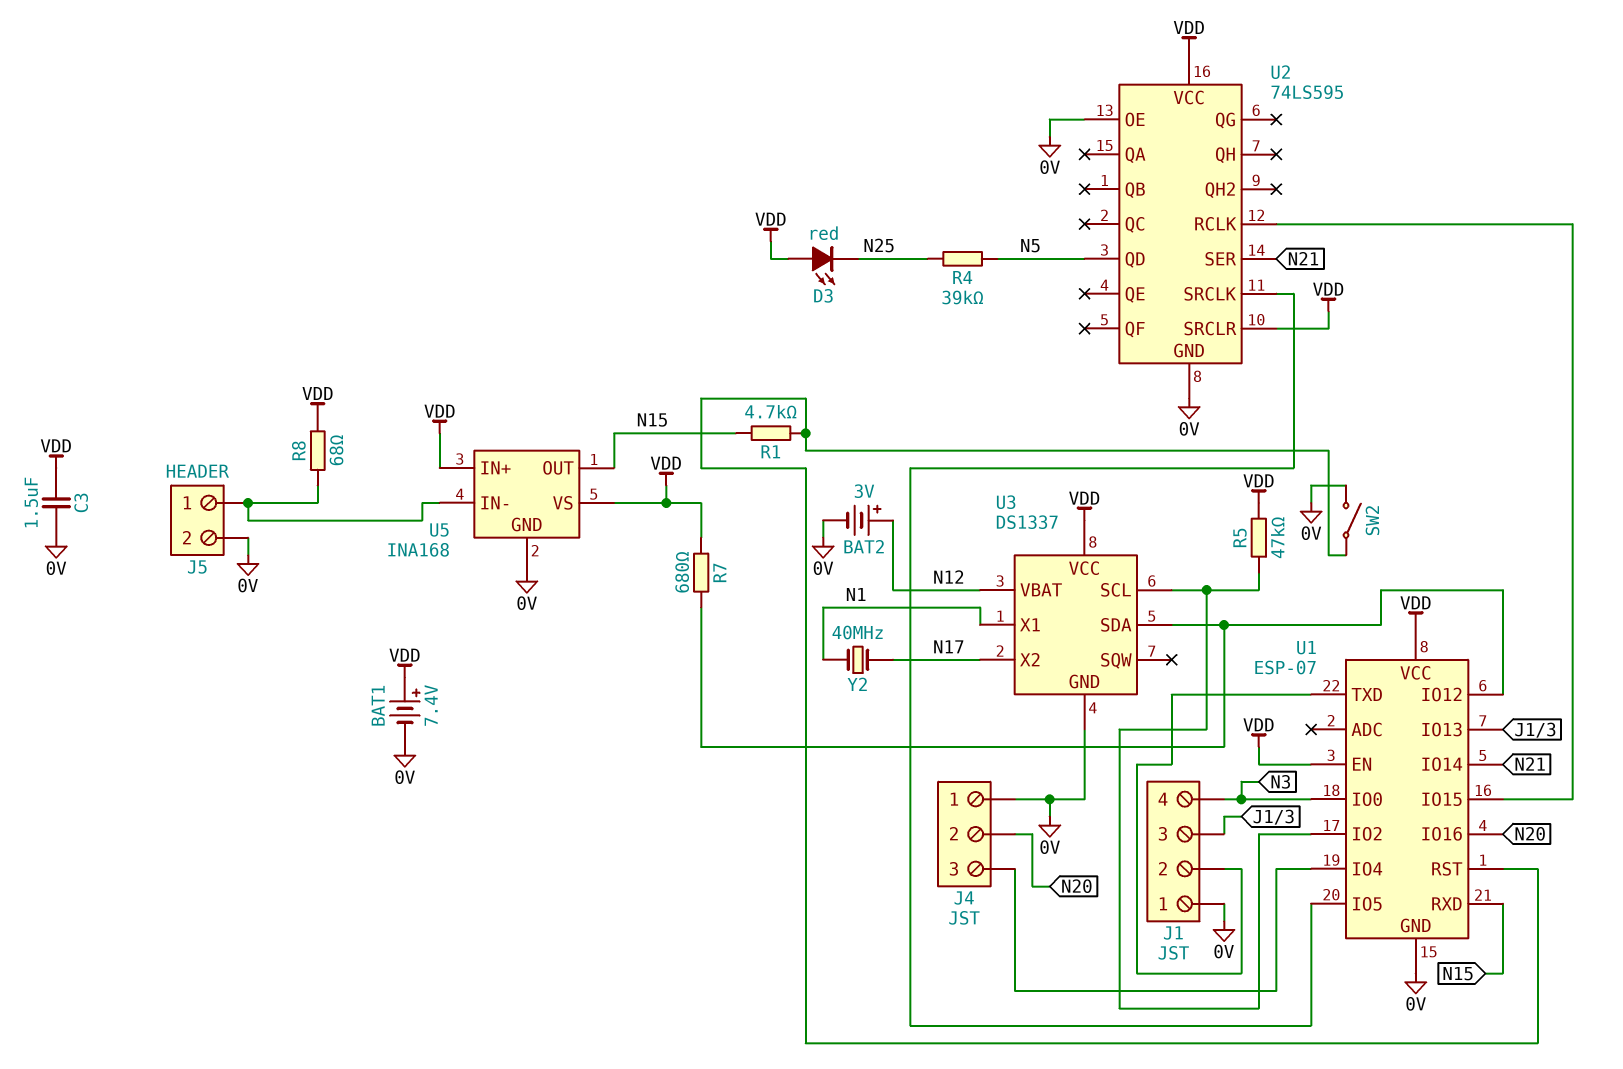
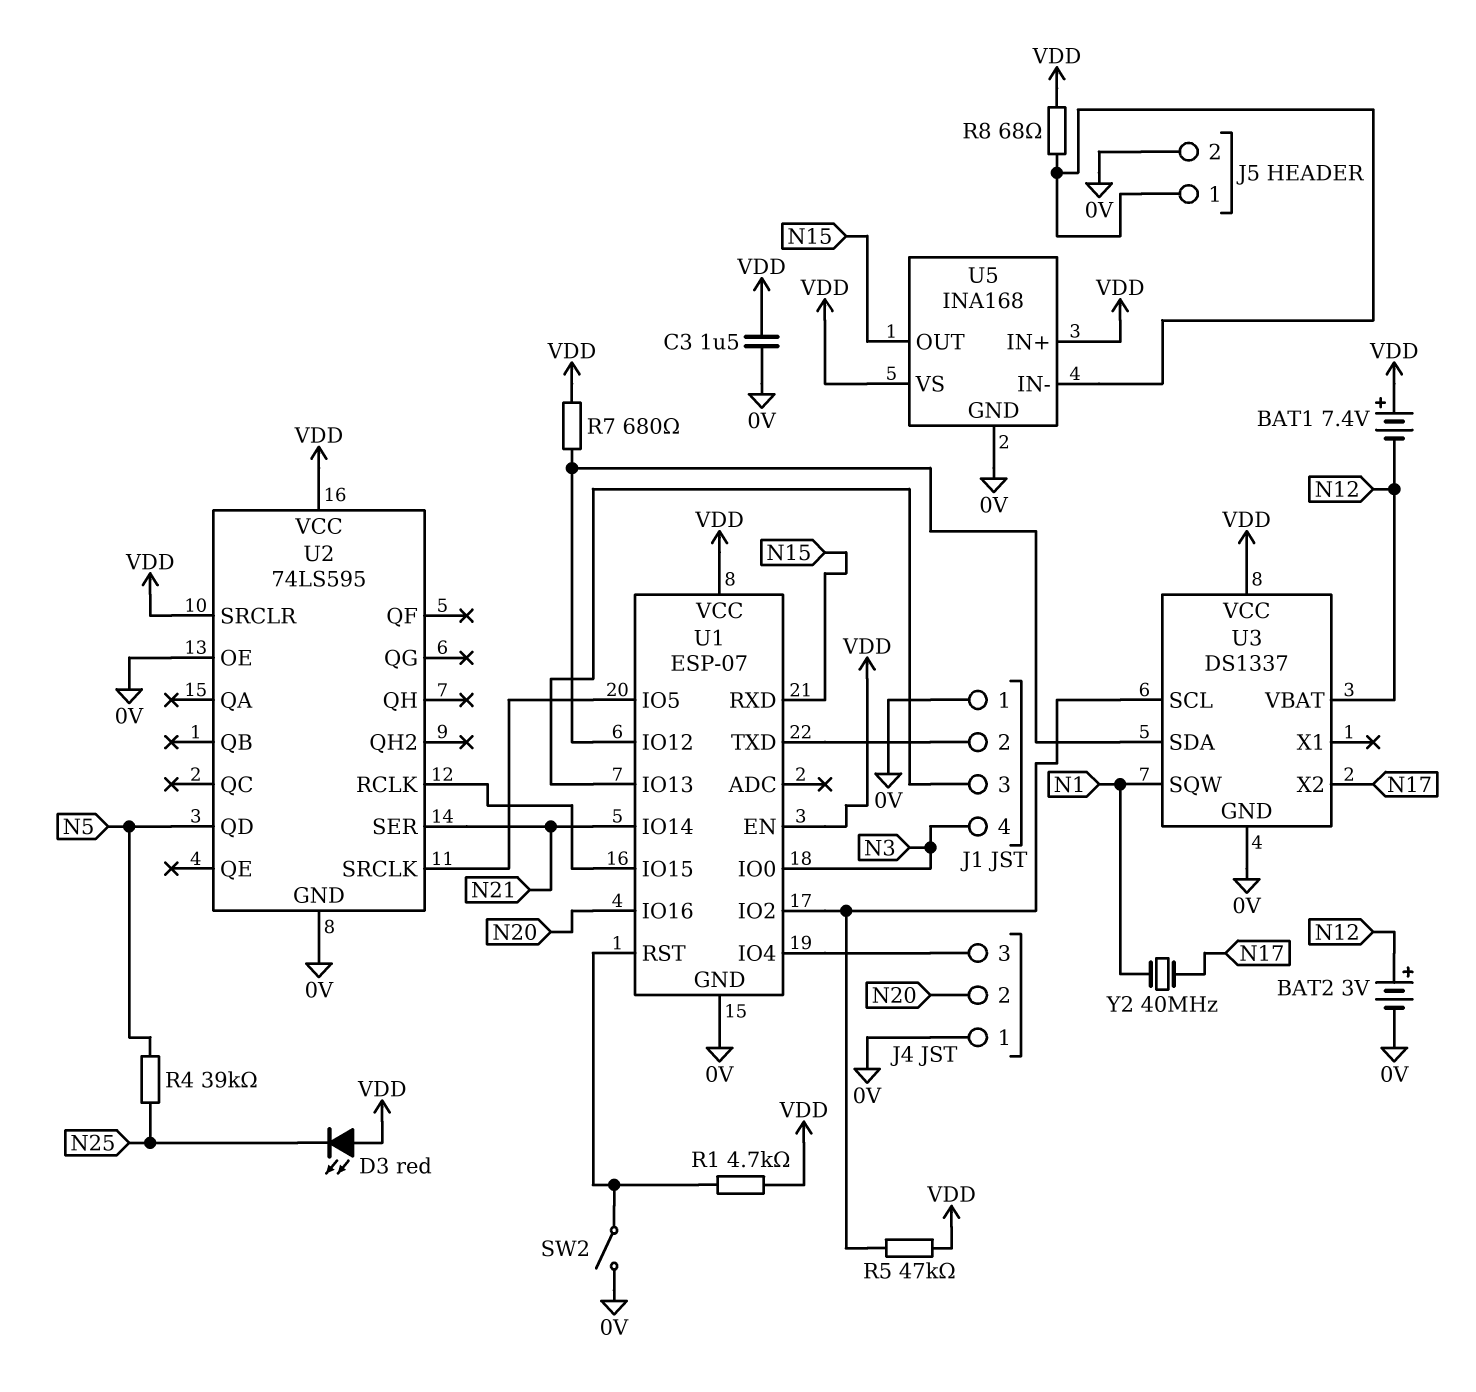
BAT1: 7.4V (plus VDD, minus 0V) -> 7.4V (plus VDD, minus N12)
R1: 4.7k (N15, U1/RST) -> 4.7k (U1/RST, VDD)
U3 pin SQW: none -> N1
U3 pin X1: N1 -> none

